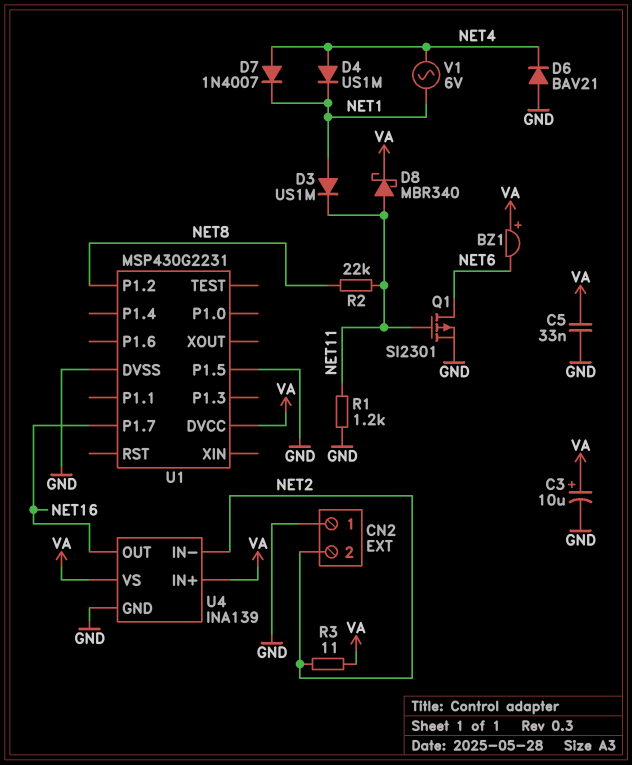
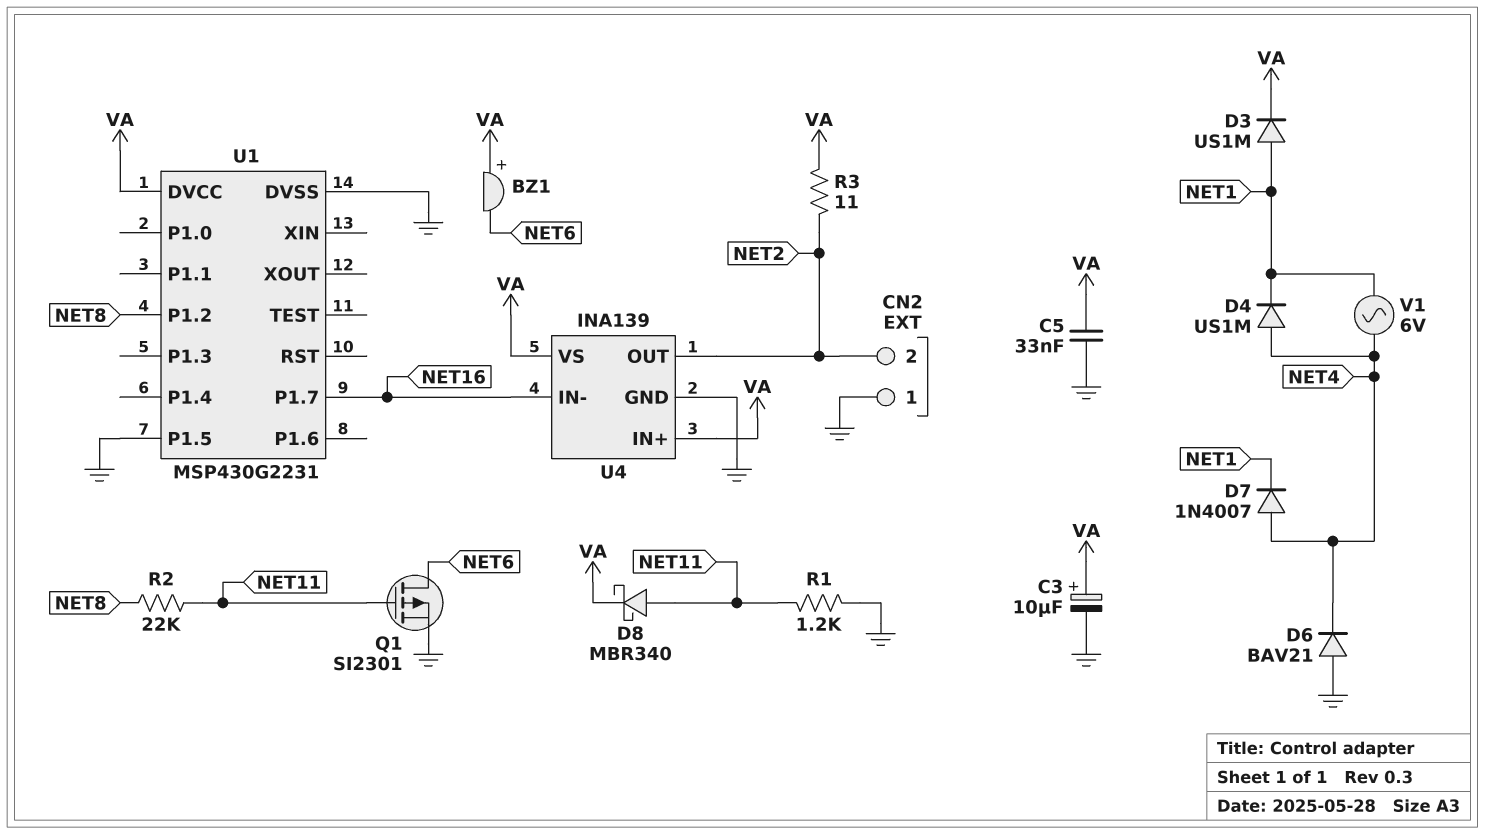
D3: diode US1M (A NET1, K NET11) -> diode US1M (A NET1, K VA)
U4 pin IN-: NET2 -> NET16
U4 pin OUT: NET16 -> NET2

